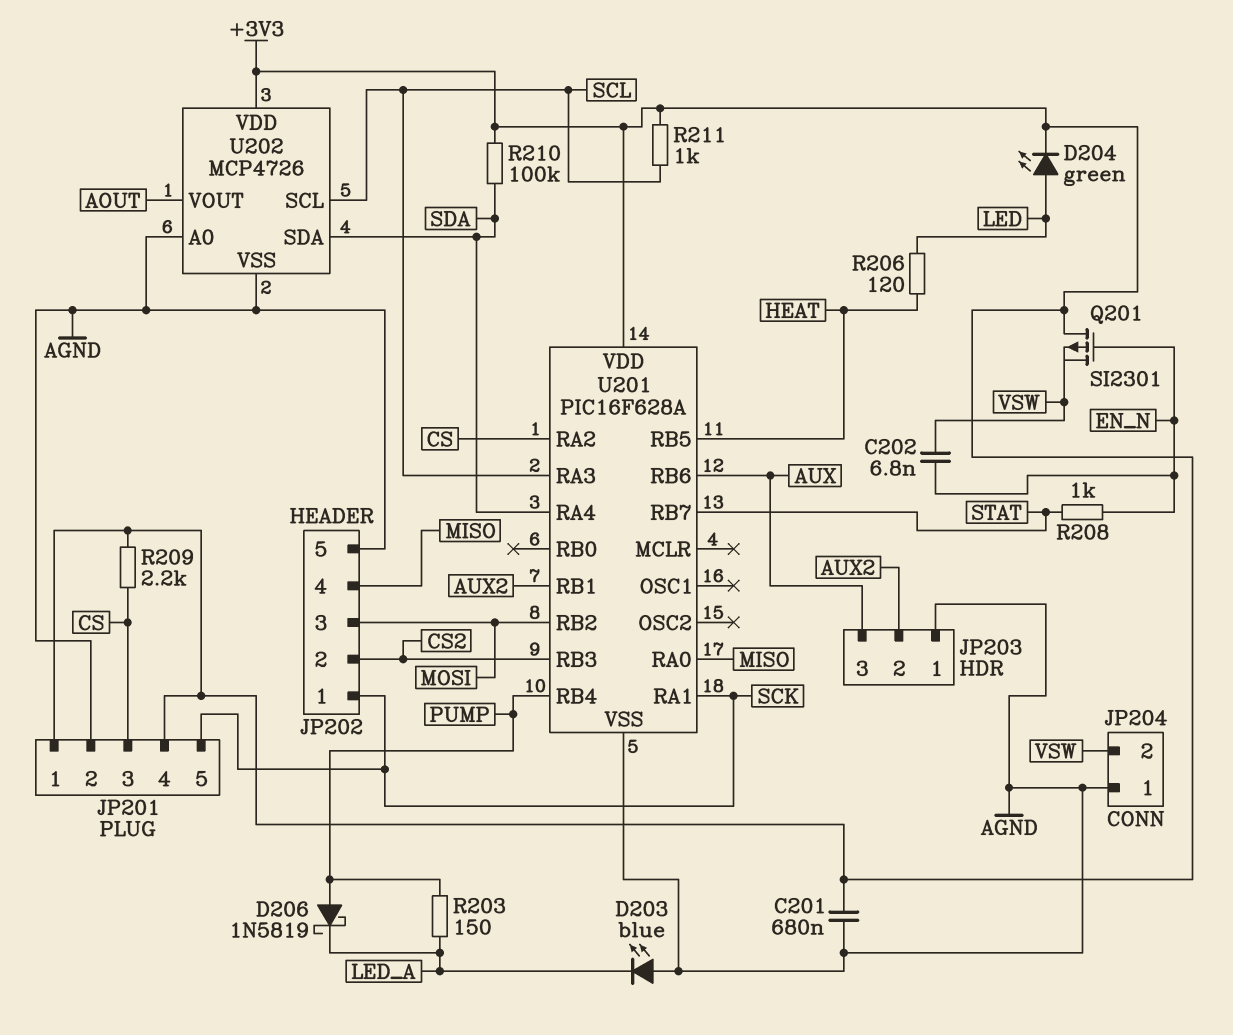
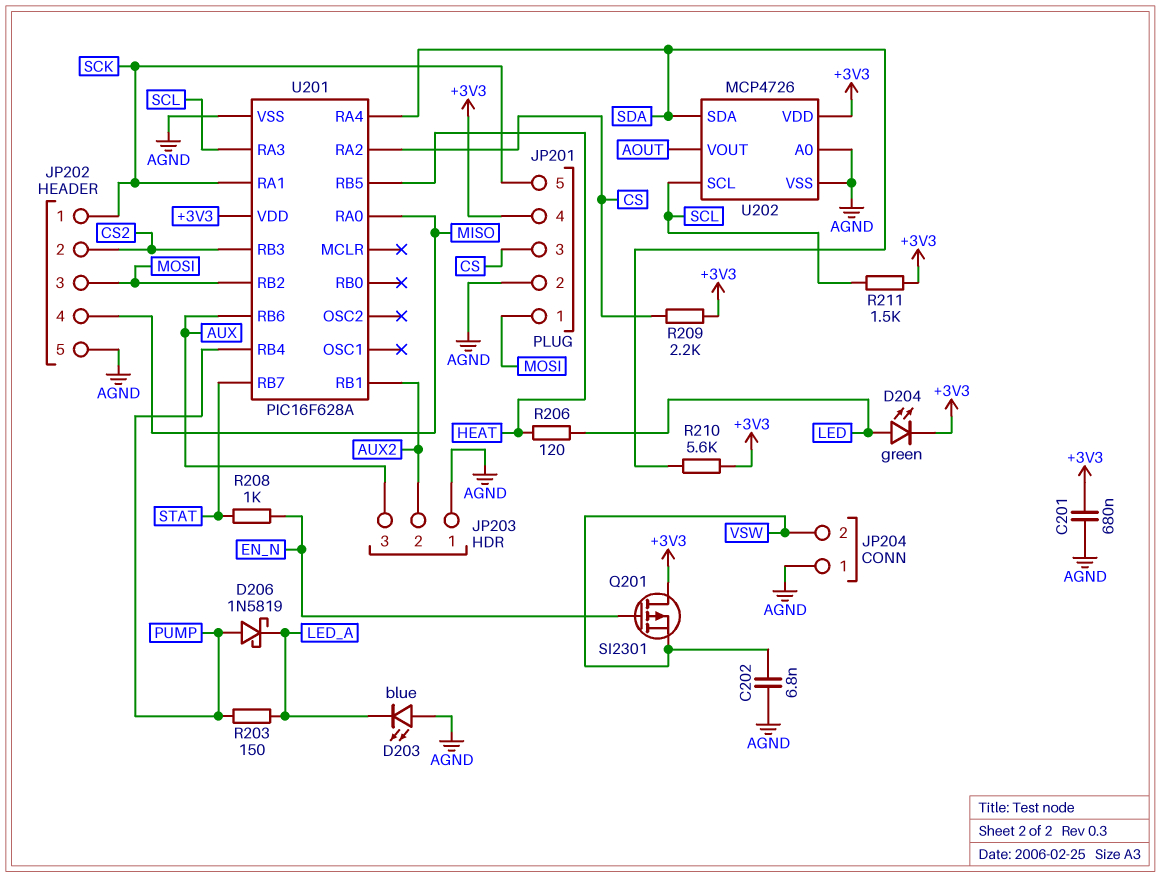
C202: 6.8nF (EN_N, VSW) -> 6.8nF (AGND, VSW)
JP201 pin 1: +3V3 -> MOSI
R210: 100k (+3V3, SDA) -> 5.6k (+3V3, SDA)
R211: 1k (+3V3, SCL) -> 1.5k (+3V3, SCL)

